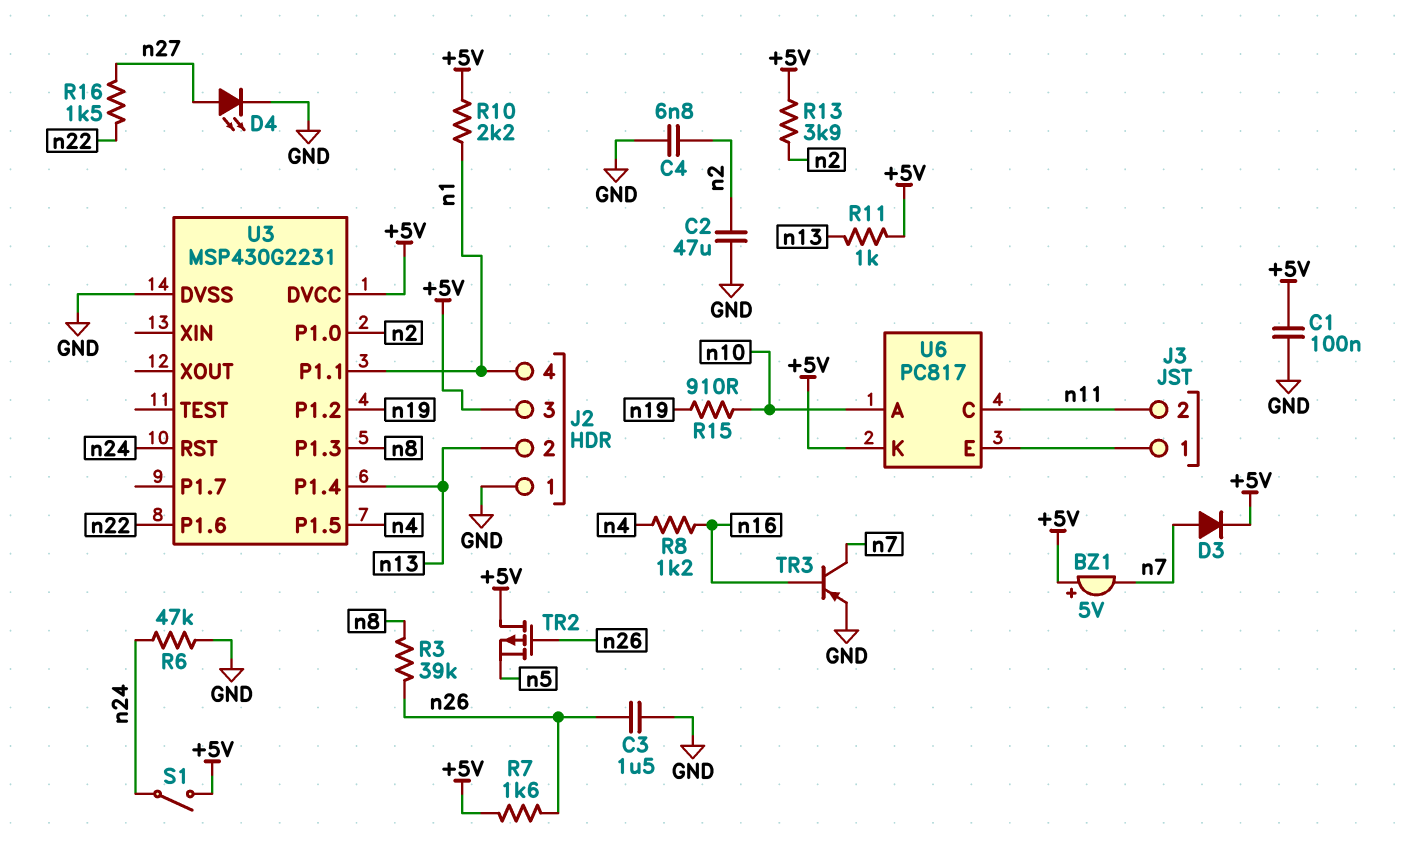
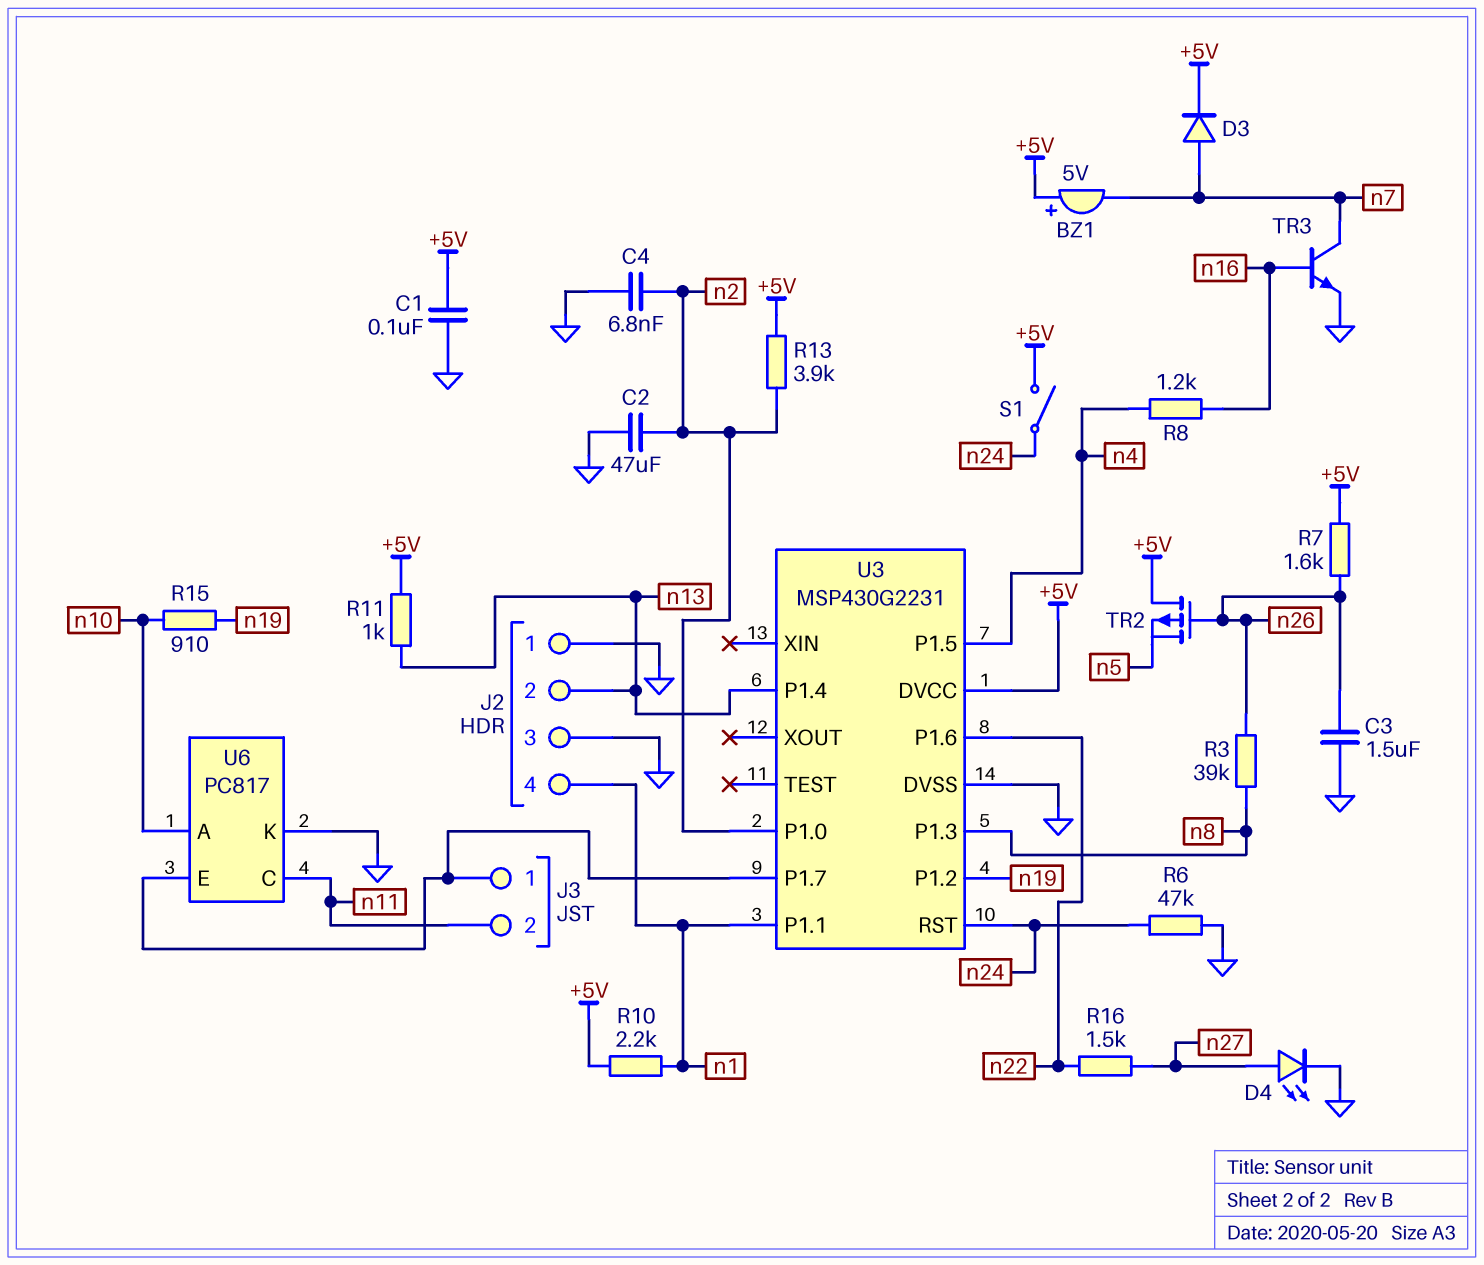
J2 pin 3: +5V -> GND
TR3: PNP (B n16, C n7, E GND) -> NPN (B n16, C n7, E GND)
U3 pin P1.7: none -> J3/1
U6 pin K: +5V -> GND

